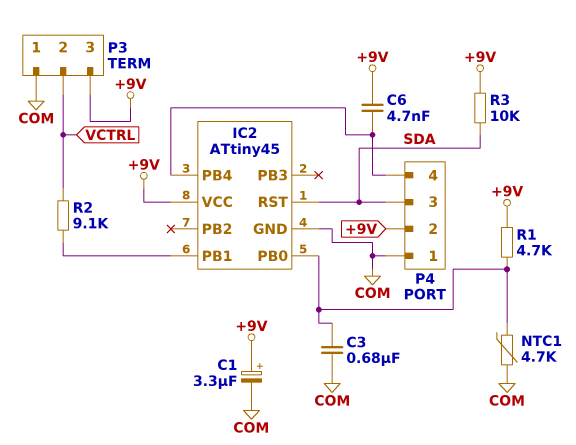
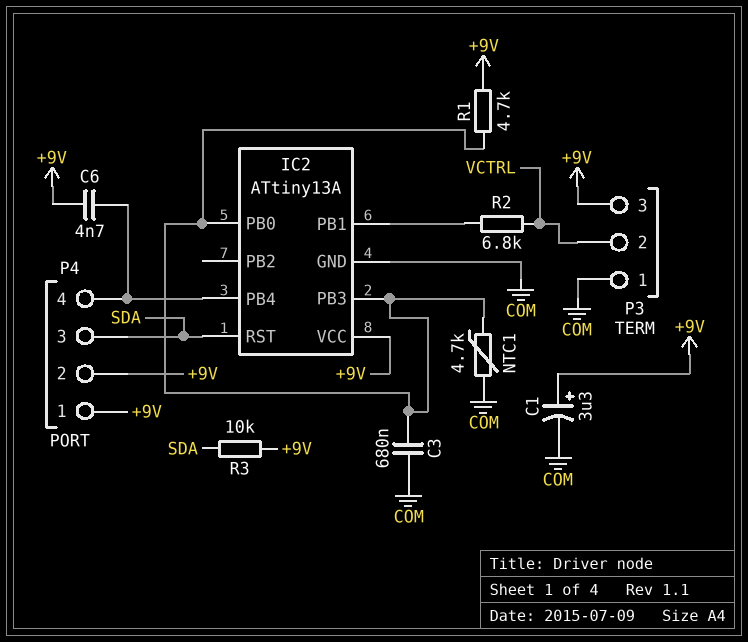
IC2: ATtiny45 -> ATtiny13A
IC2 pin PB3: none -> IC2/PB0
P4 pin 1: COM -> +9V
R2: 9.1k (IC2/PB1, VCTRL) -> 6.8k (IC2/PB1, VCTRL)

